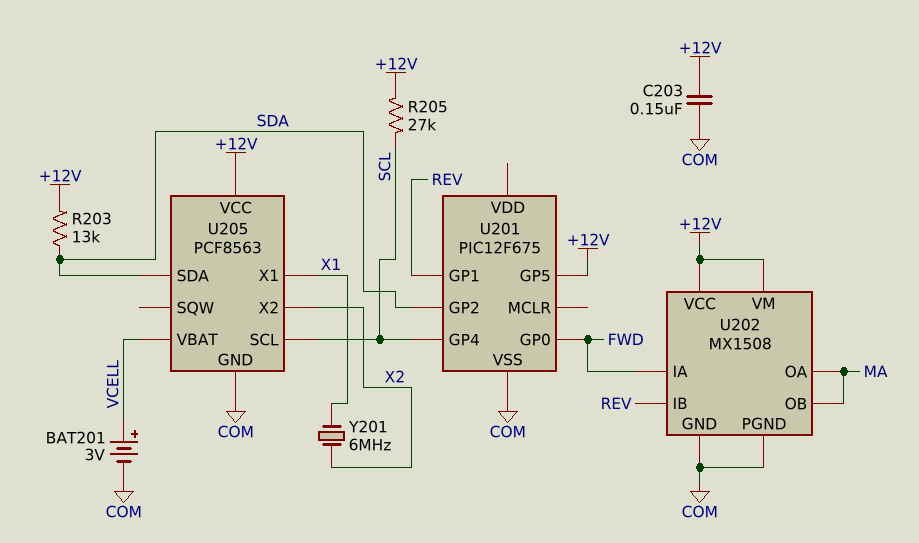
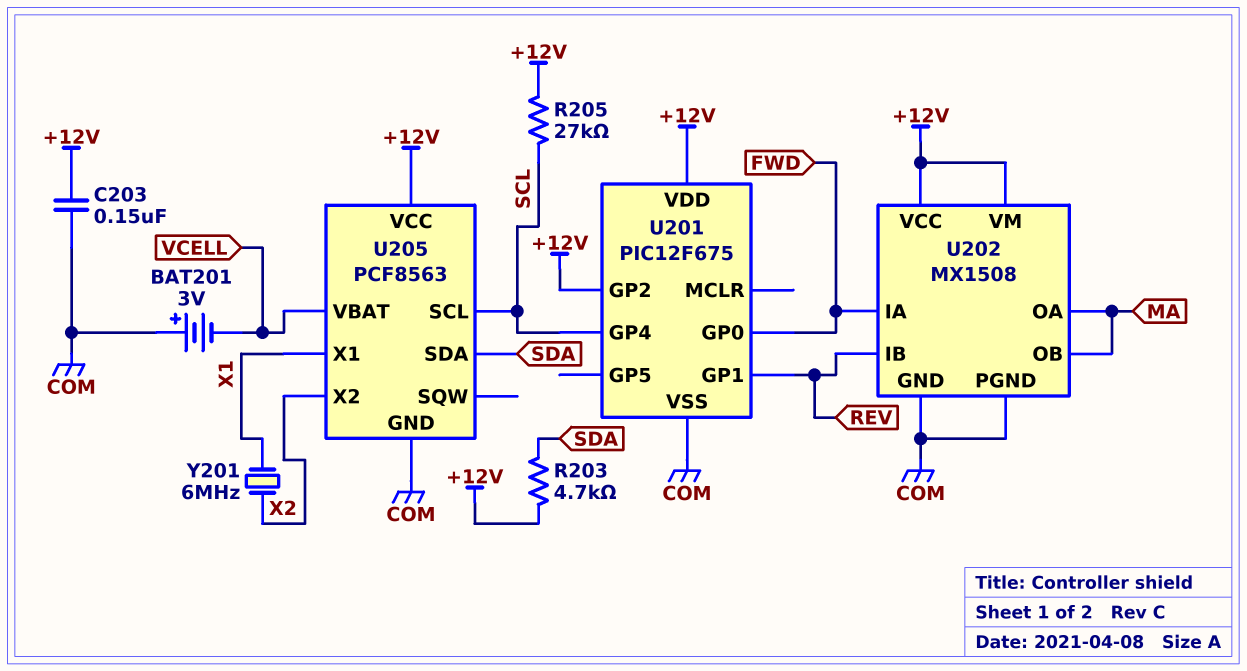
BAT201: 3V (plus VCELL, minus COM) -> 3V (plus COM, minus VCELL)
R203: 13k (+12V, SDA) -> 4.7k (+12V, SDA)
U201 pin GP2: SDA -> +12V
U201 pin GP5: +12V -> none
U201 pin VDD: none -> +12V

